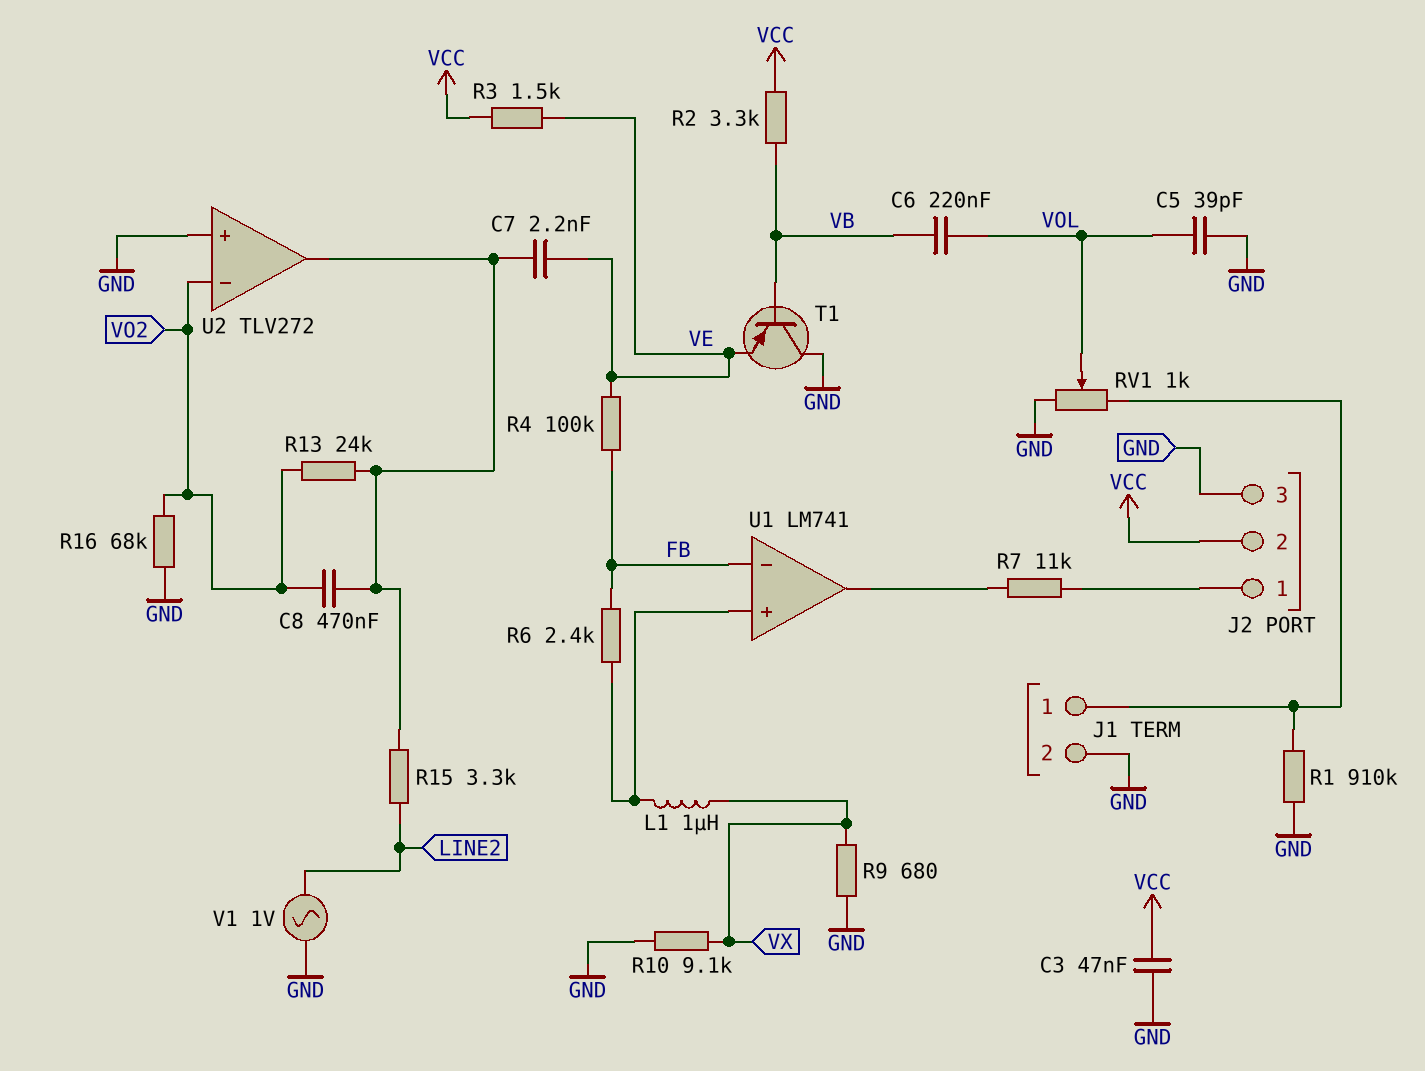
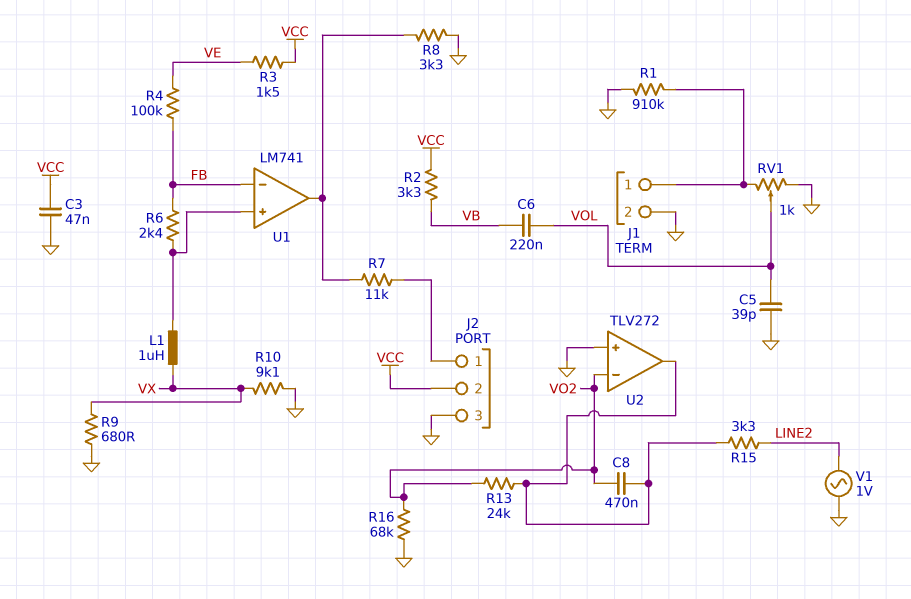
C7: 2.2nF (U2/out, VE) -> none
R8: none -> 3.3k (GND, U1/out)
T1: PNP (B VB, C GND, E VE) -> none

